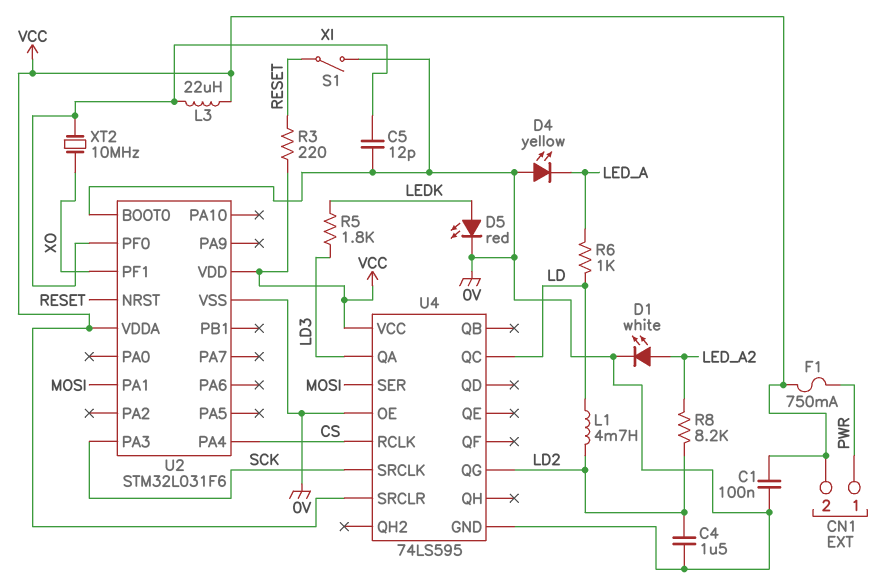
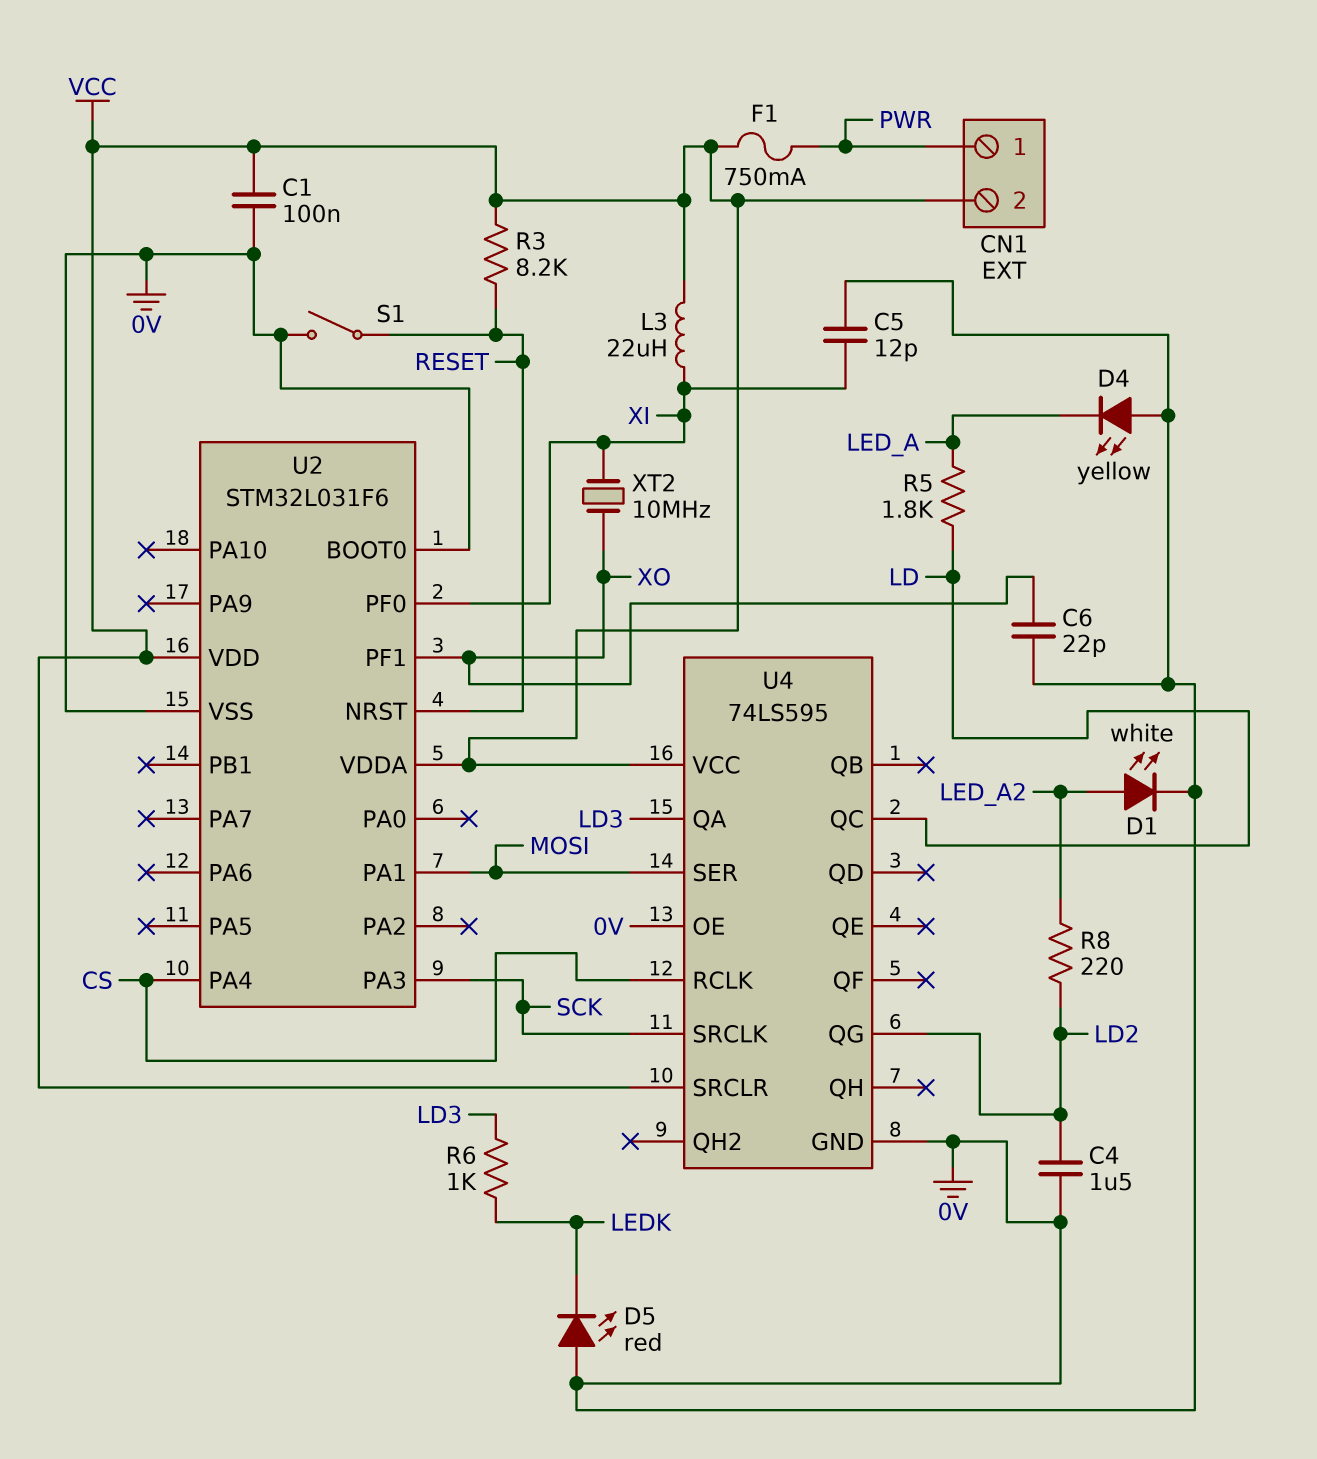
C6: none -> 22pF (0V, XO)
D5: LED red (A LEDK, K 0V) -> LED red (A 0V, K LEDK)
L1: 4.7mH (LD, LD2) -> none
R3: 220 (RESET, VCC) -> 8.2k (RESET, VCC)
R5: 1.8k (LD3, LEDK) -> 1.8k (LD, LED_A)
R6: 1k (LD, LED_A) -> 1k (LD3, LEDK)
R8: 8.2k (LD2, LED_A2) -> 220 (LD2, LED_A2)

